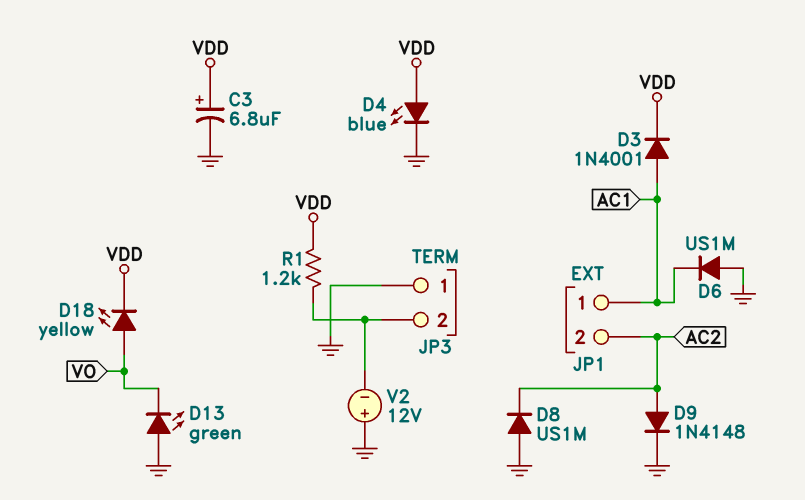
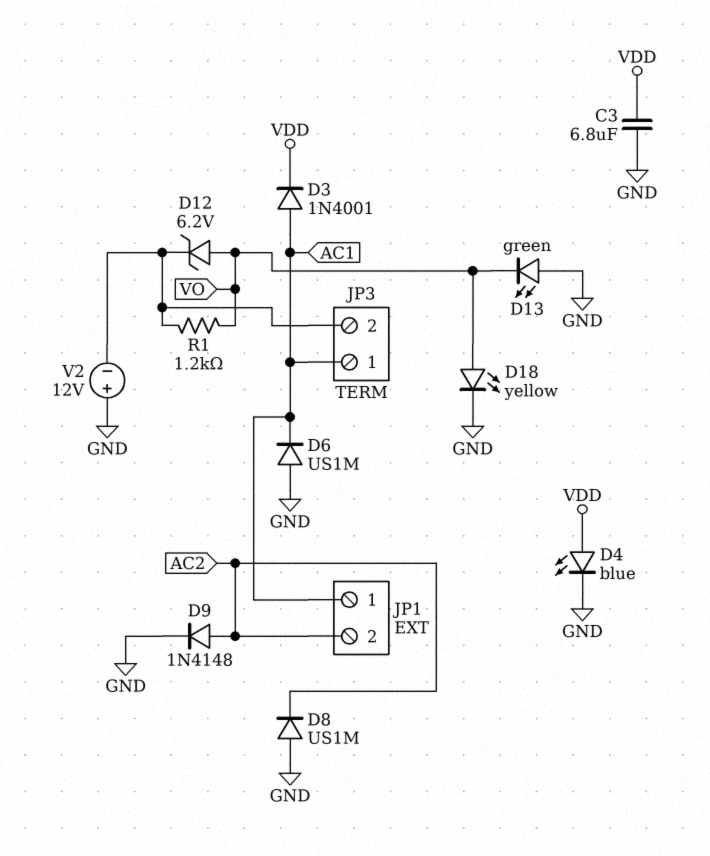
C3: 6.8uF (plus VDD, minus GND) -> 6.8uF (GND, VDD)
D12: none -> zener 6.2V (A VO, K JP3/2)
D18: LED yellow (A VO, K VDD) -> LED yellow (A VO, K GND)
JP3 pin 1: GND -> AC1
R1: 1.2k (JP3/2, VDD) -> 1.2k (JP3/2, VO)

